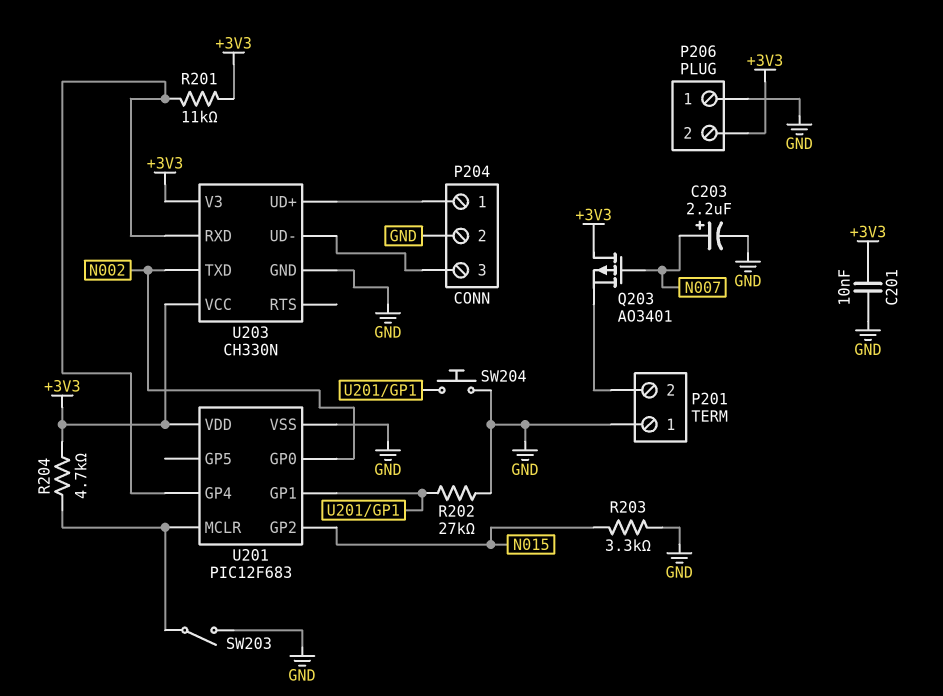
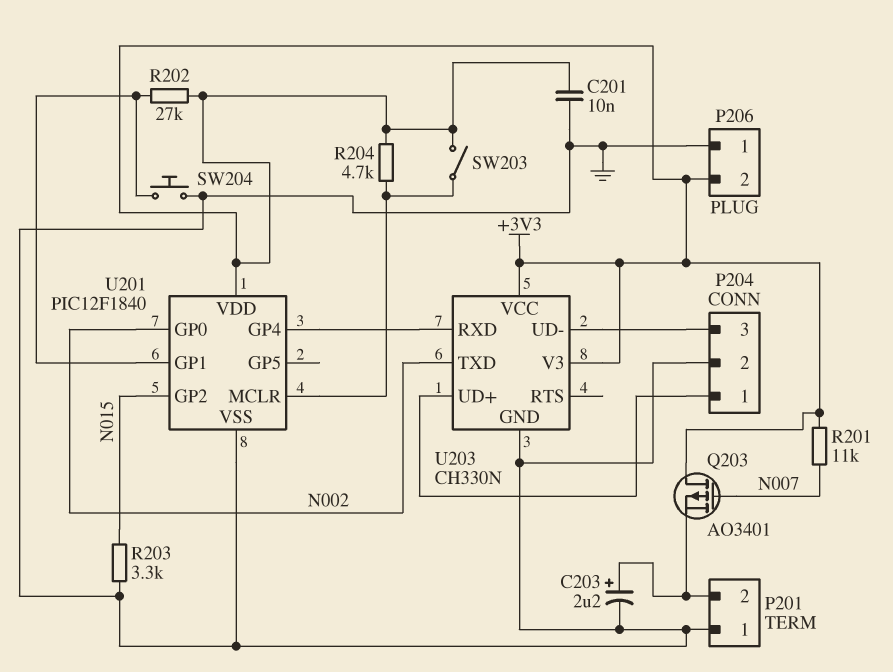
C203: 2.2uF (plus N007, minus GND) -> 2.2uF (plus P201/2, minus GND)
R201: 11k (+3V3, U201/GP4) -> 11k (+3V3, N007)
R202: 27k (GND, U201/GP1) -> 27k (+3V3, U201/GP1)
SW203: switch (GND, U201/MCLR) -> switch (+3V3, U201/MCLR)
U201: PIC12F683 -> PIC12F1840

